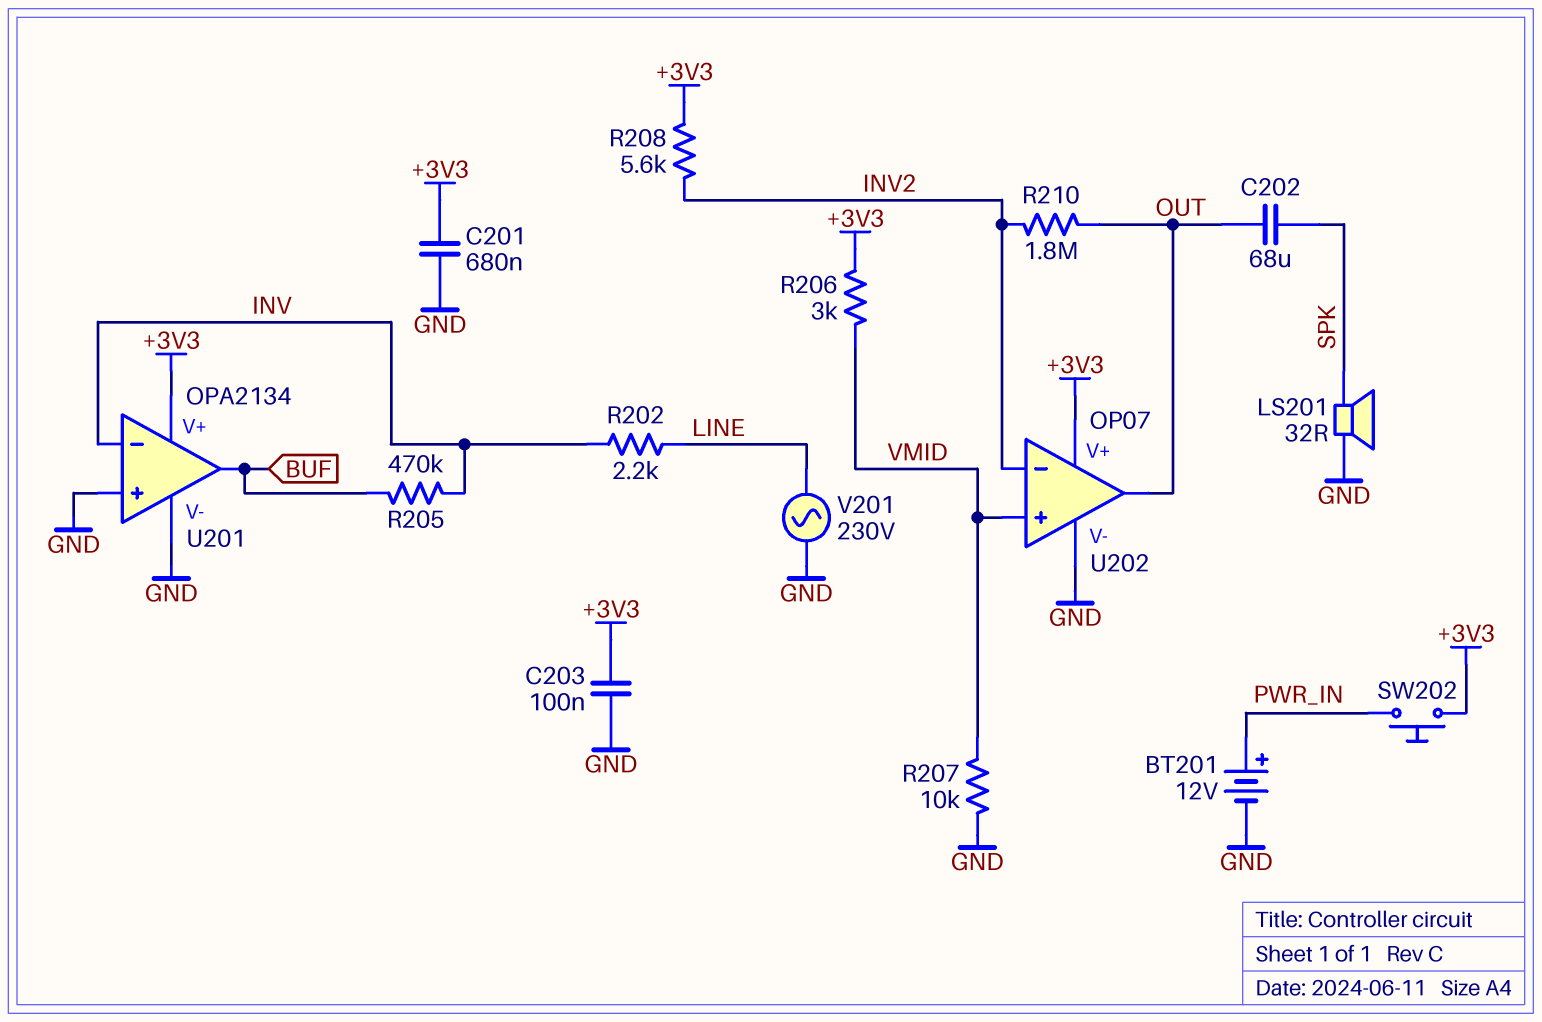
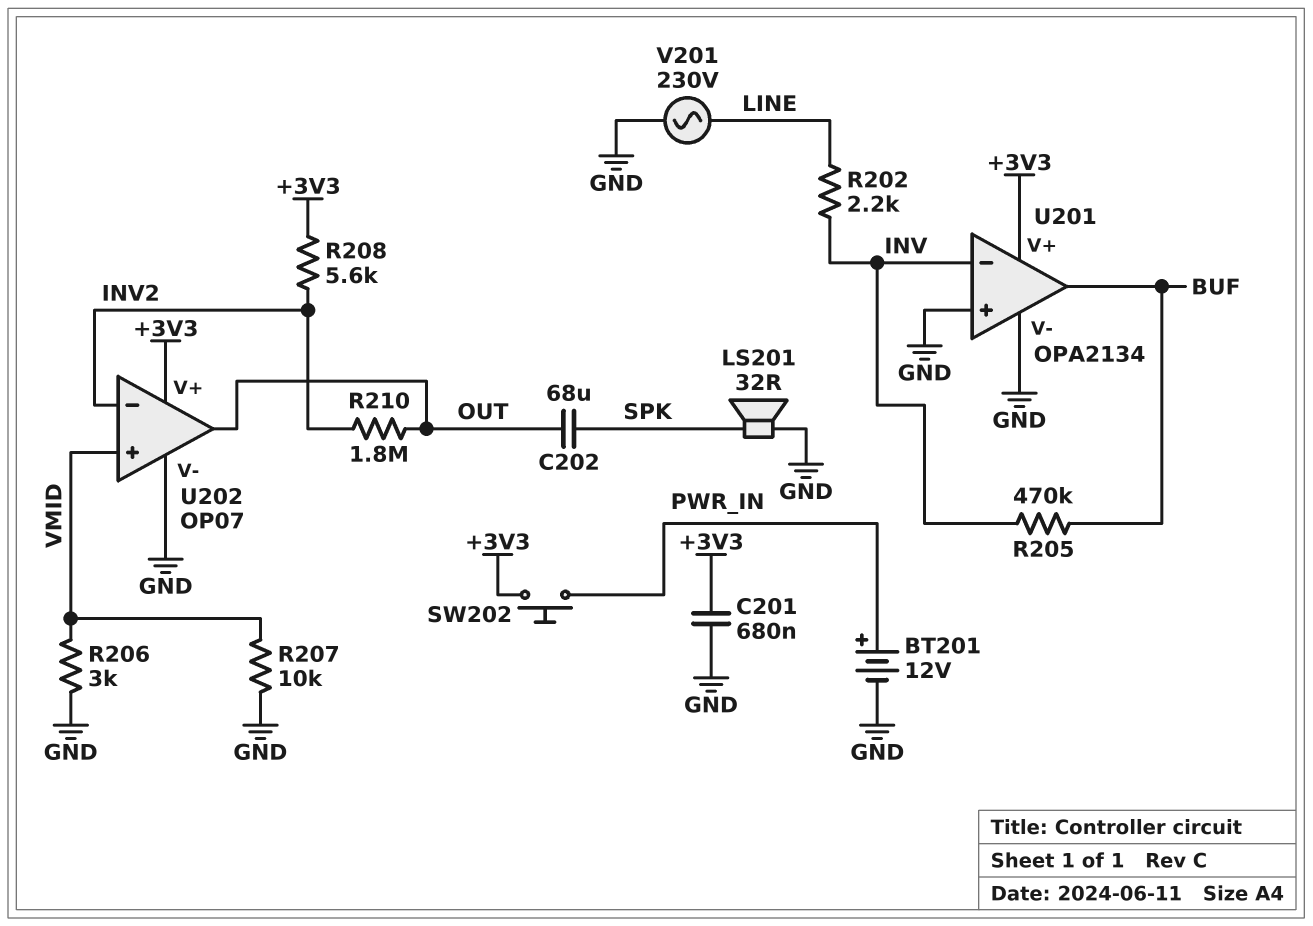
C203: 100nF (+3V3, GND) -> none
R206: 3k (+3V3, VMID) -> 3k (GND, VMID)

